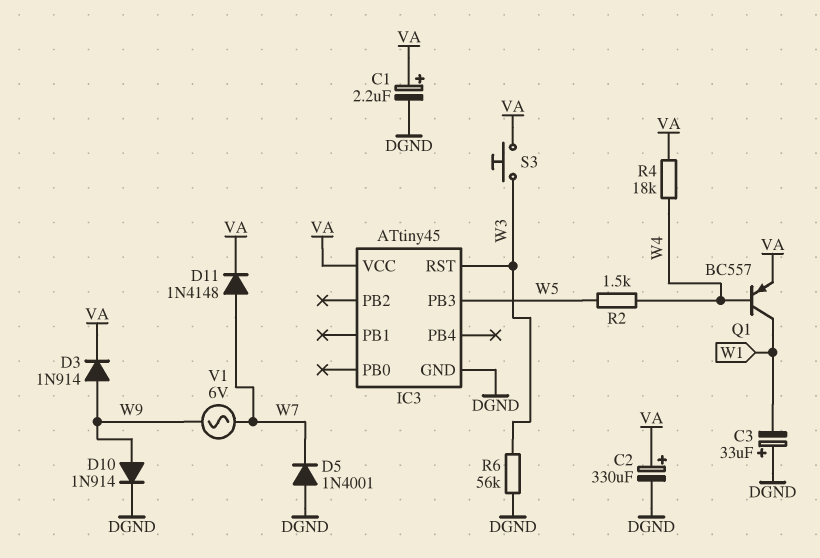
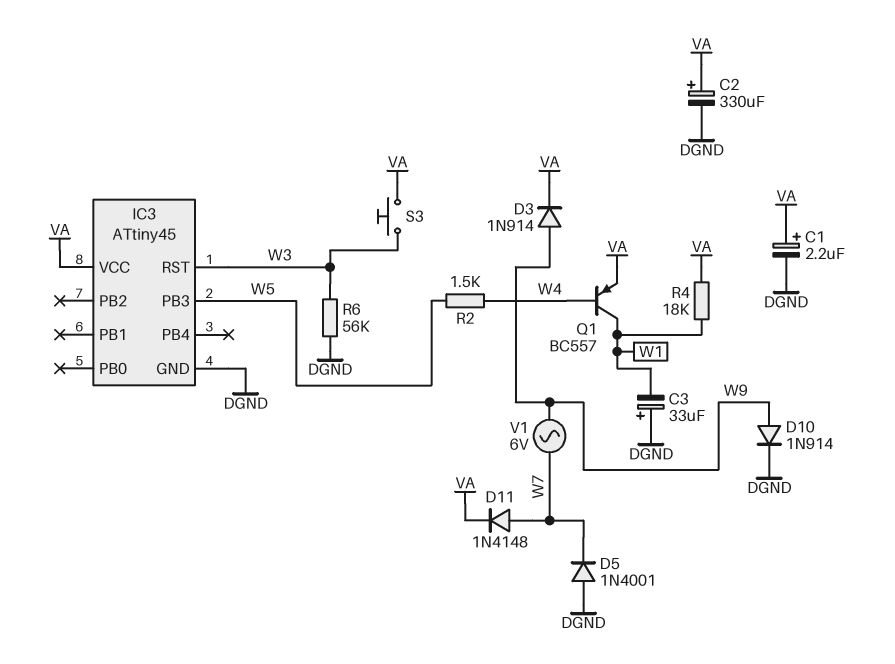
R4: 18k (VA, W4) -> 18k (VA, W1)

